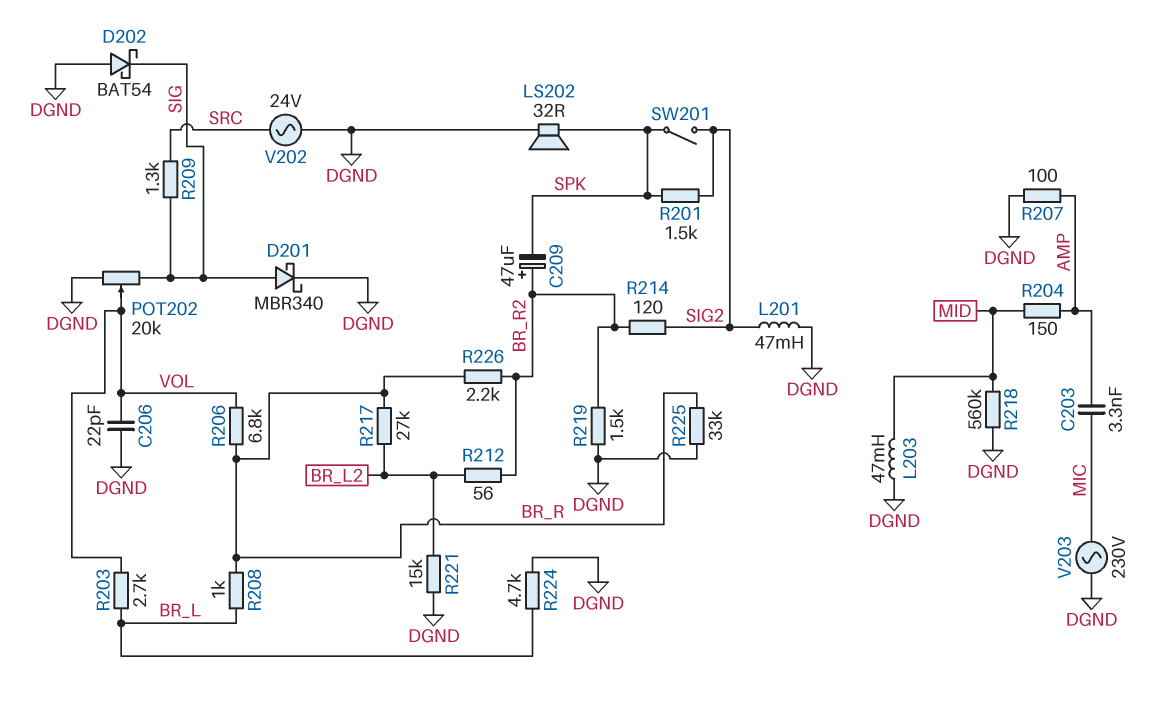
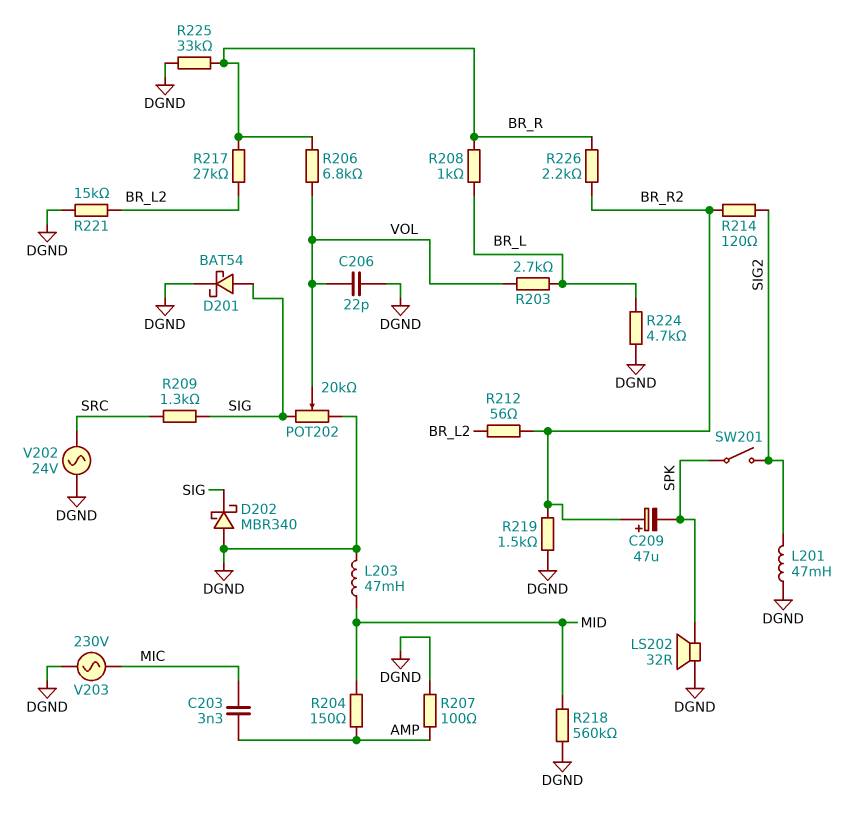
D201: schottky MBR340 (A SIG, K DGND) -> schottky BAT54 (A SIG, K DGND)
D202: schottky BAT54 (A DGND, K SIG) -> schottky MBR340 (A DGND, K SIG)
R201: 1.5k (SIG2, SPK) -> none

